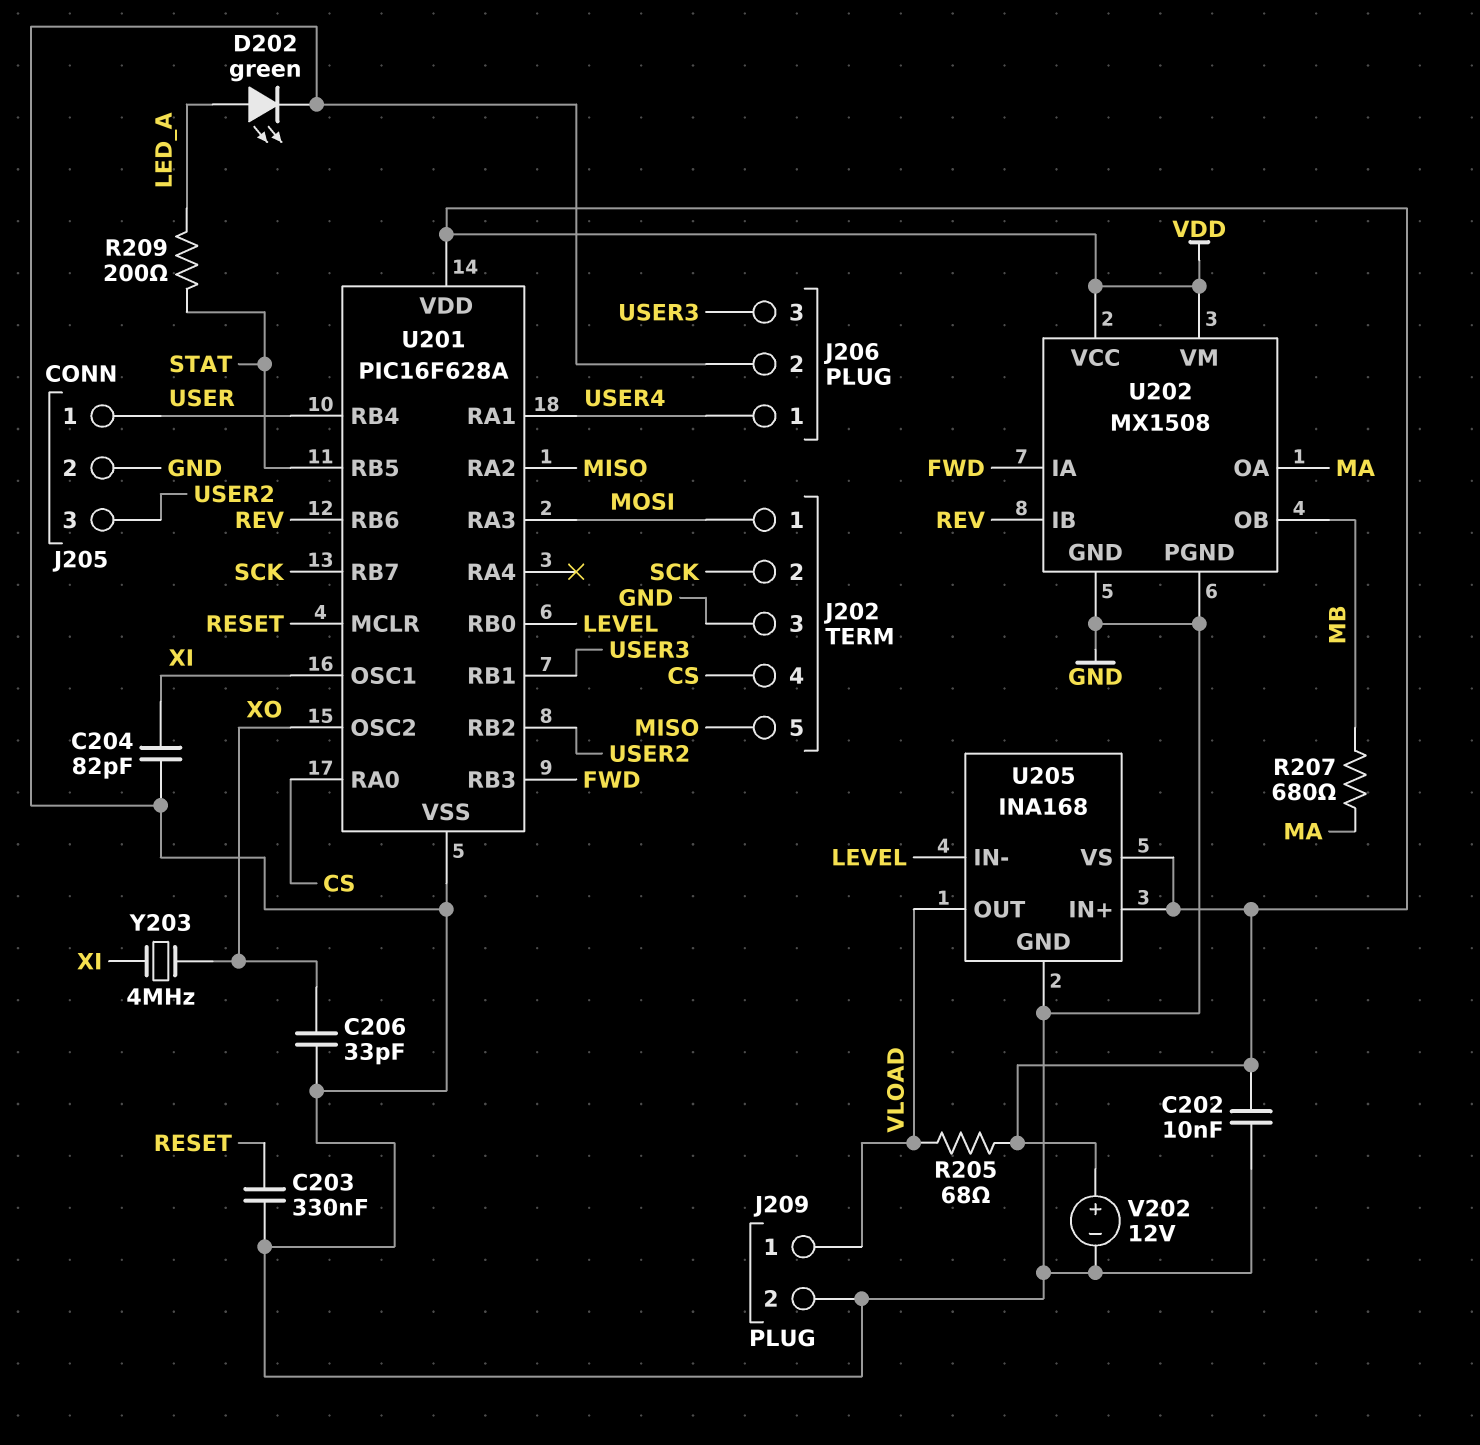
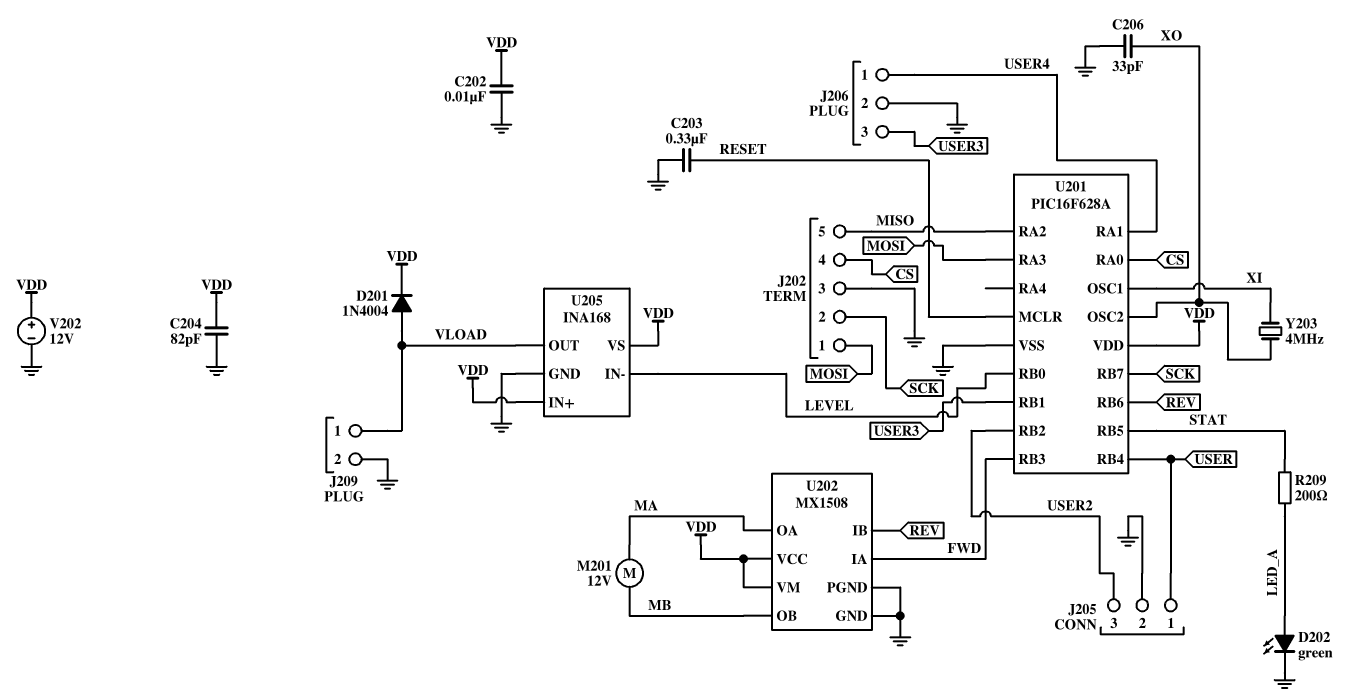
C204: 82pF (GND, XI) -> 82pF (GND, VDD)
D201: none -> diode 1N4004 (A VLOAD, K VDD)
M201: none -> motor 12V (MA, MB)
R205: 68 (VDD, VLOAD) -> none
R207: 680 (MA, MB) -> none

